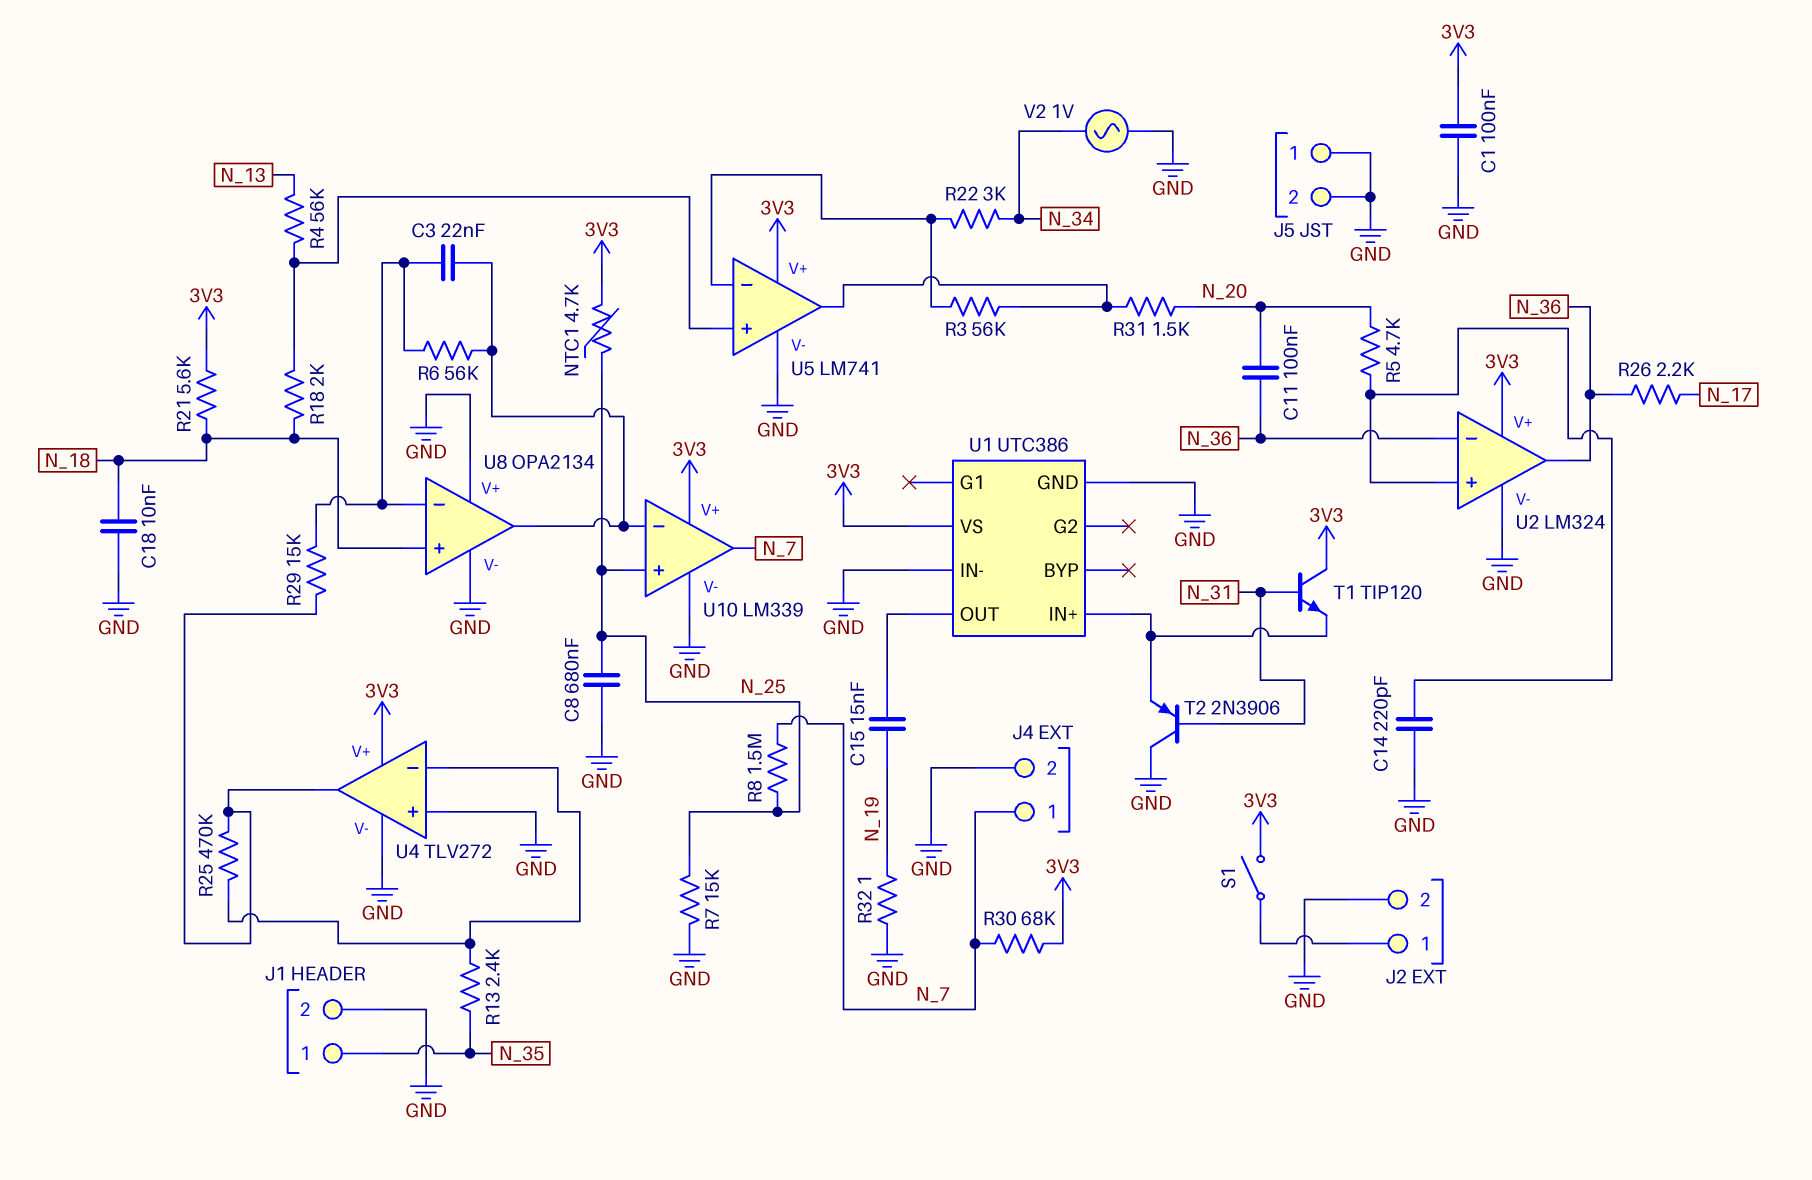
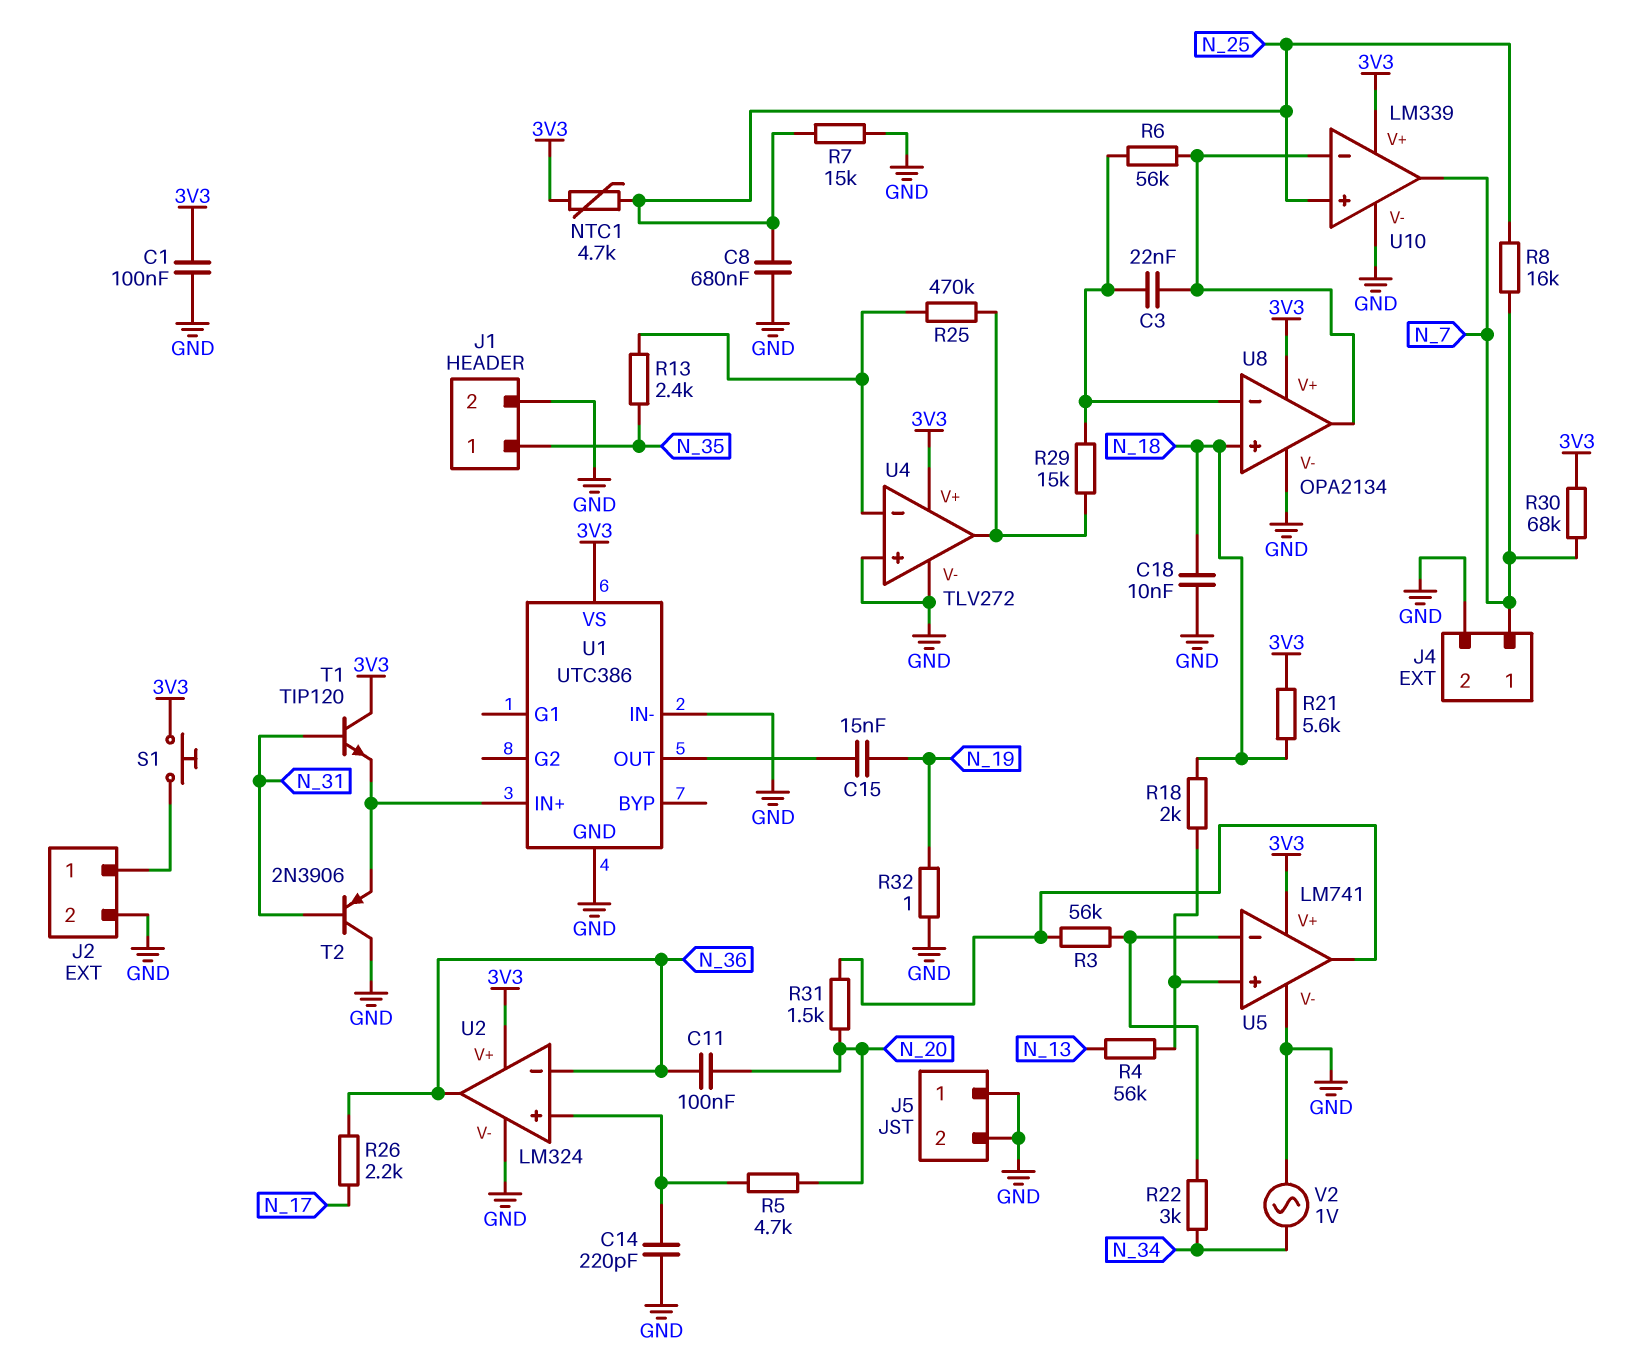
R8: 1.5M (N_7, N_25) -> 16k (N_7, N_25)
S1: switch (3V3, J2/1) -> button (3V3, J2/1)
U8 pin V+: GND -> 3V3

